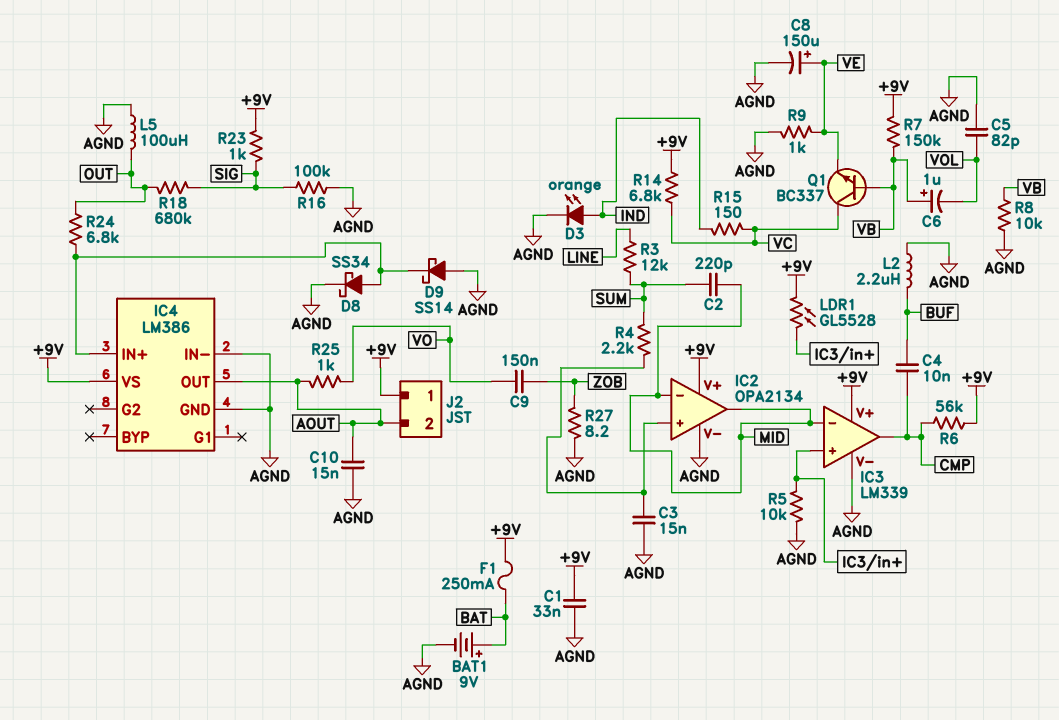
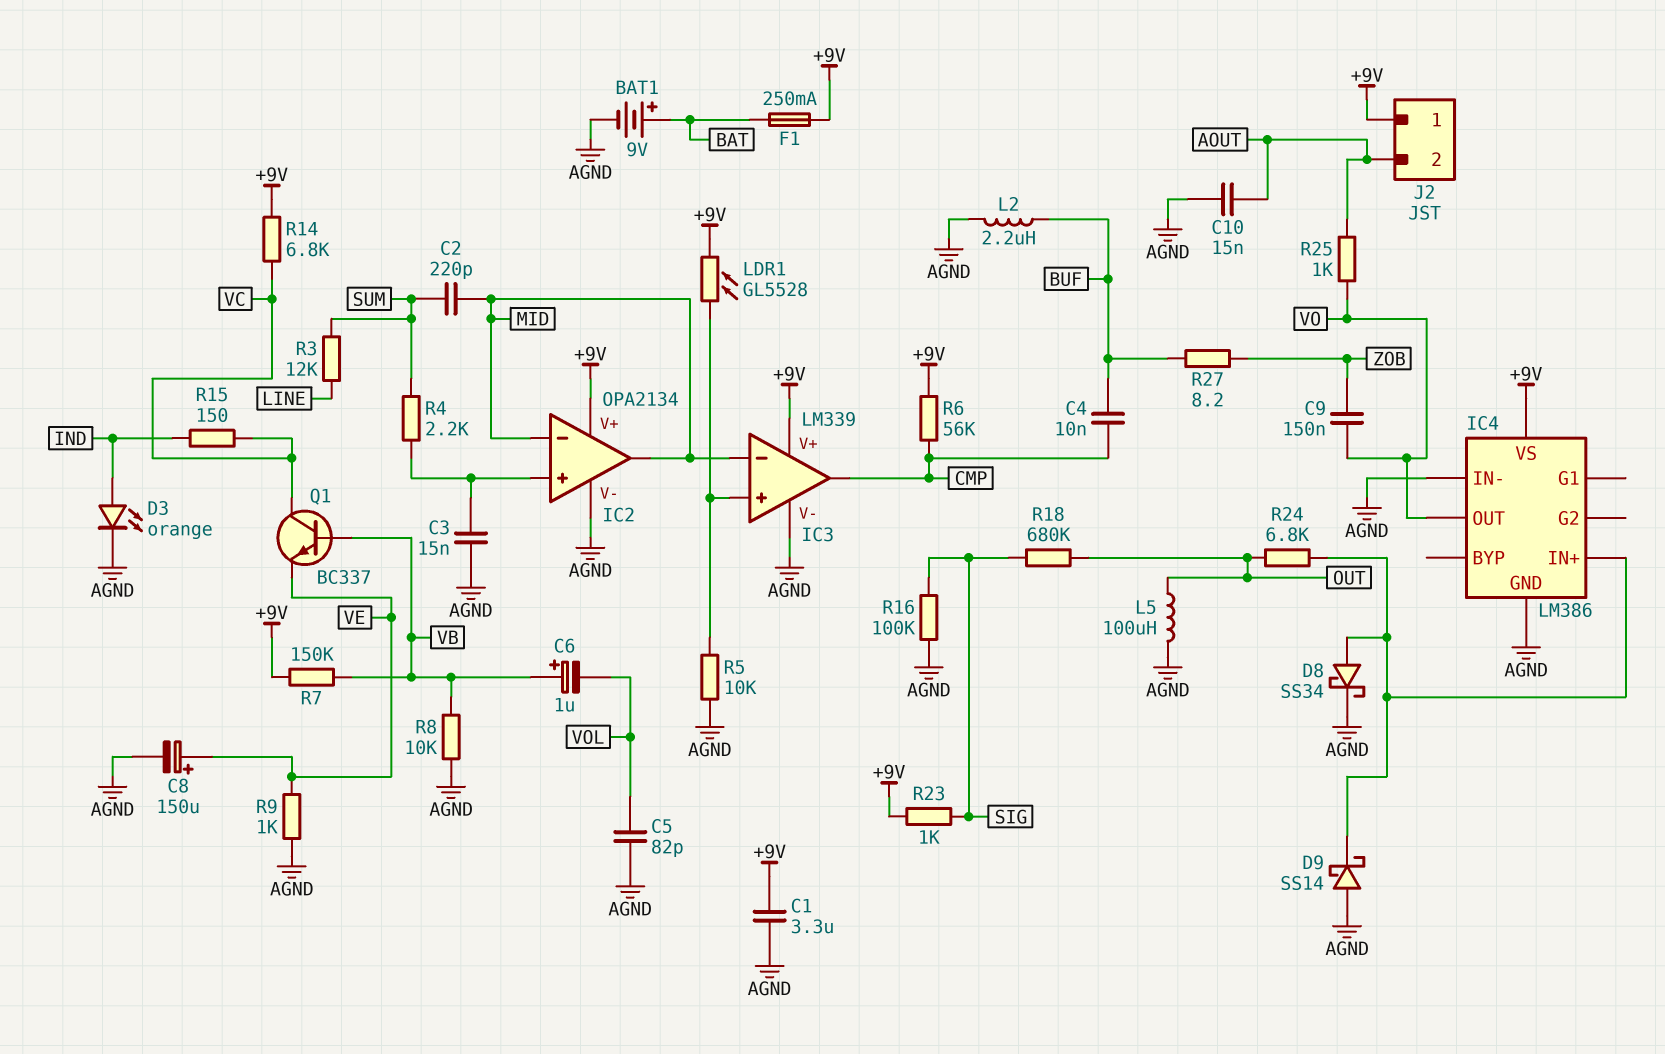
C1: 33nF (+9V, AGND) -> 3.3uF (+9V, AGND)
IC4 pin OUT: AOUT -> VO
R27: 8.2 (AGND, ZOB) -> 8.2 (BUF, ZOB)

